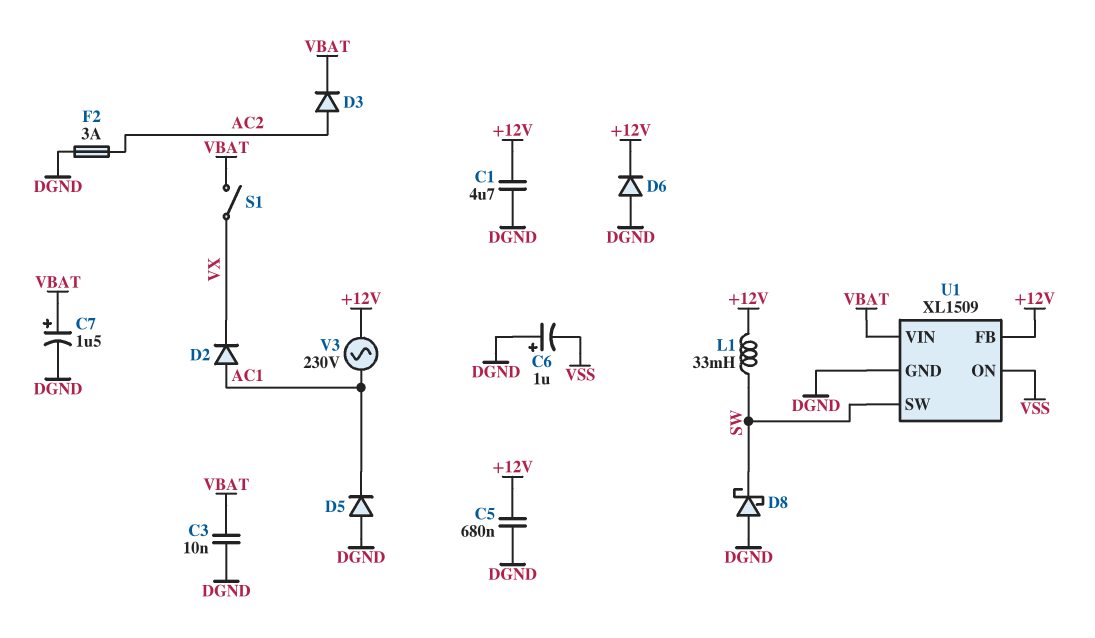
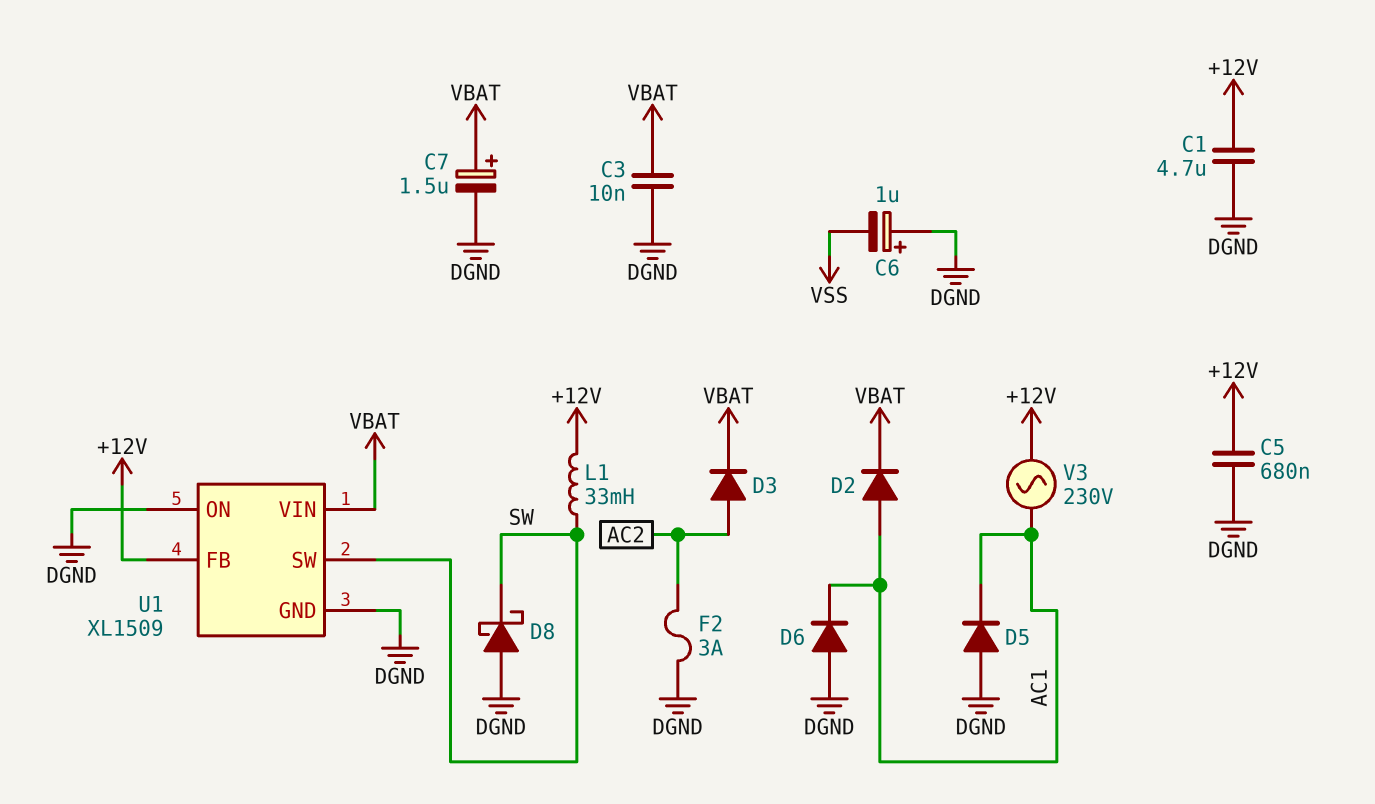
D2: diode (A AC1, K VX) -> diode (A AC1, K VBAT)
D6: diode (A DGND, K +12V) -> diode (A DGND, K AC1)
S1: switch (VBAT, VX) -> none
U1 pin ON: VSS -> DGND

